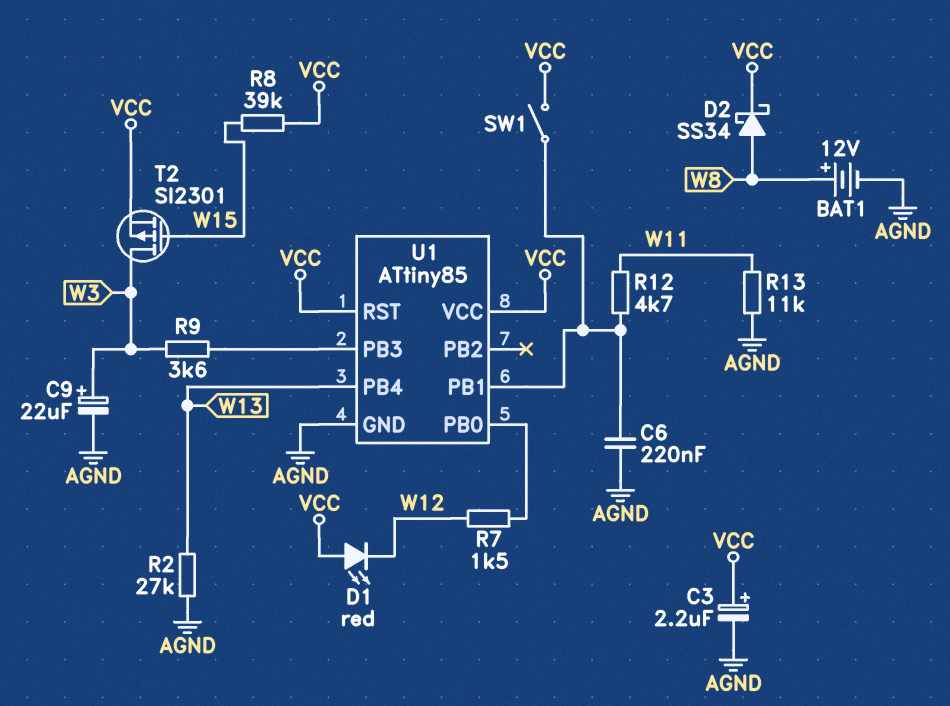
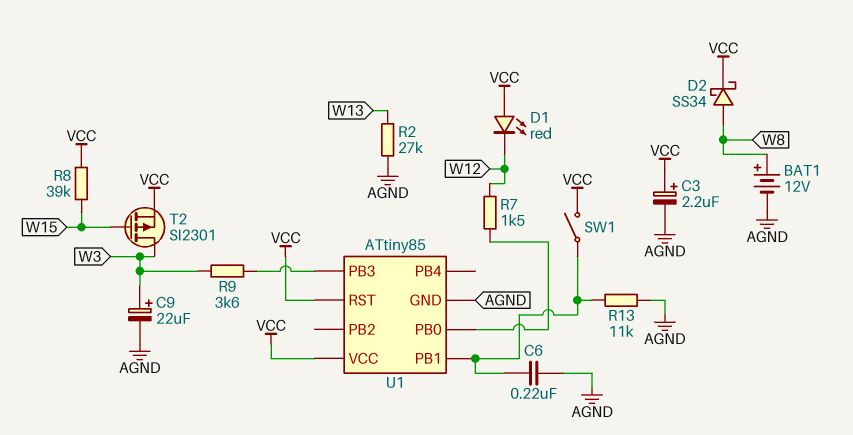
R12: 4.7k (U1/PB1, W11) -> none
R13: 11k (AGND, W11) -> 11k (AGND, U1/PB1)
U1 pin PB4: W13 -> none

